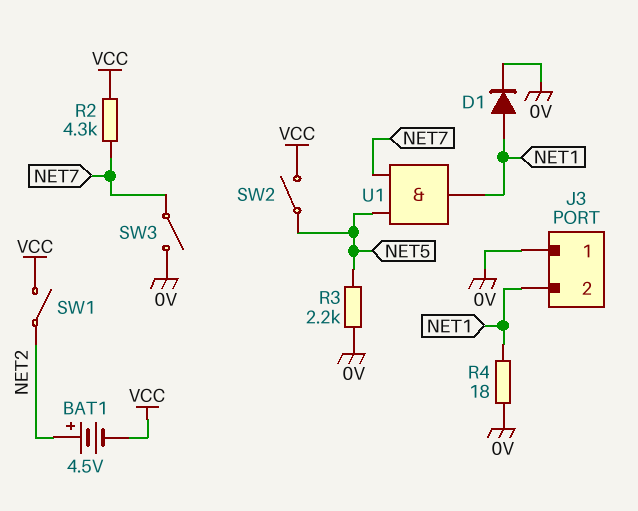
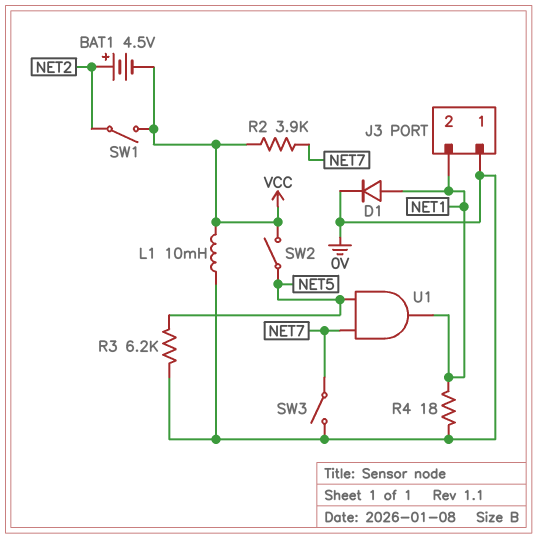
L1: none -> 10mH (0V, VCC)
R2: 4.3k (NET7, VCC) -> 3.9k (NET7, VCC)
R3: 2.2k (0V, NET5) -> 6.2k (0V, NET5)

